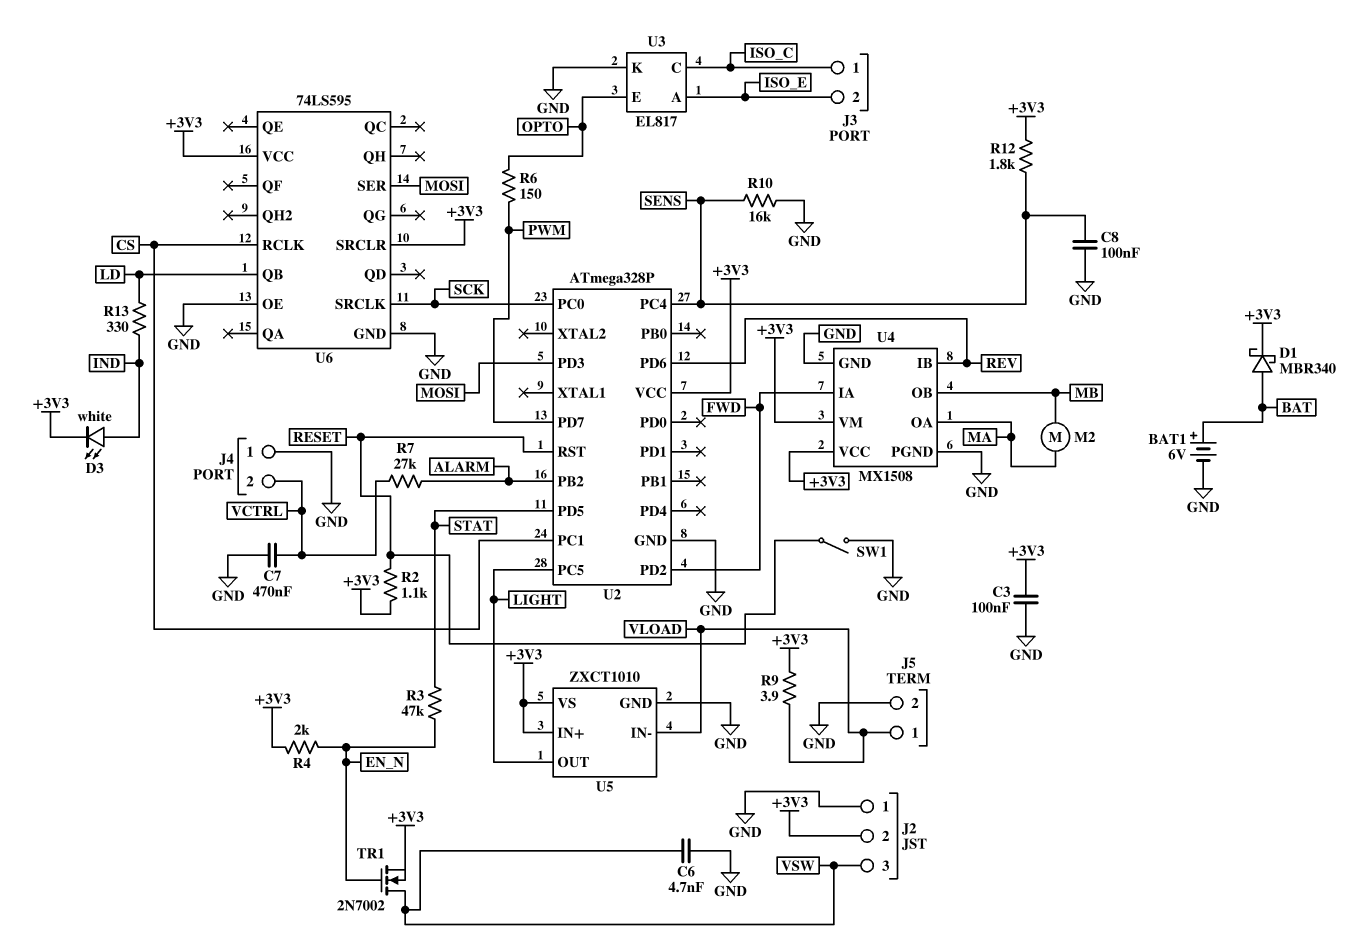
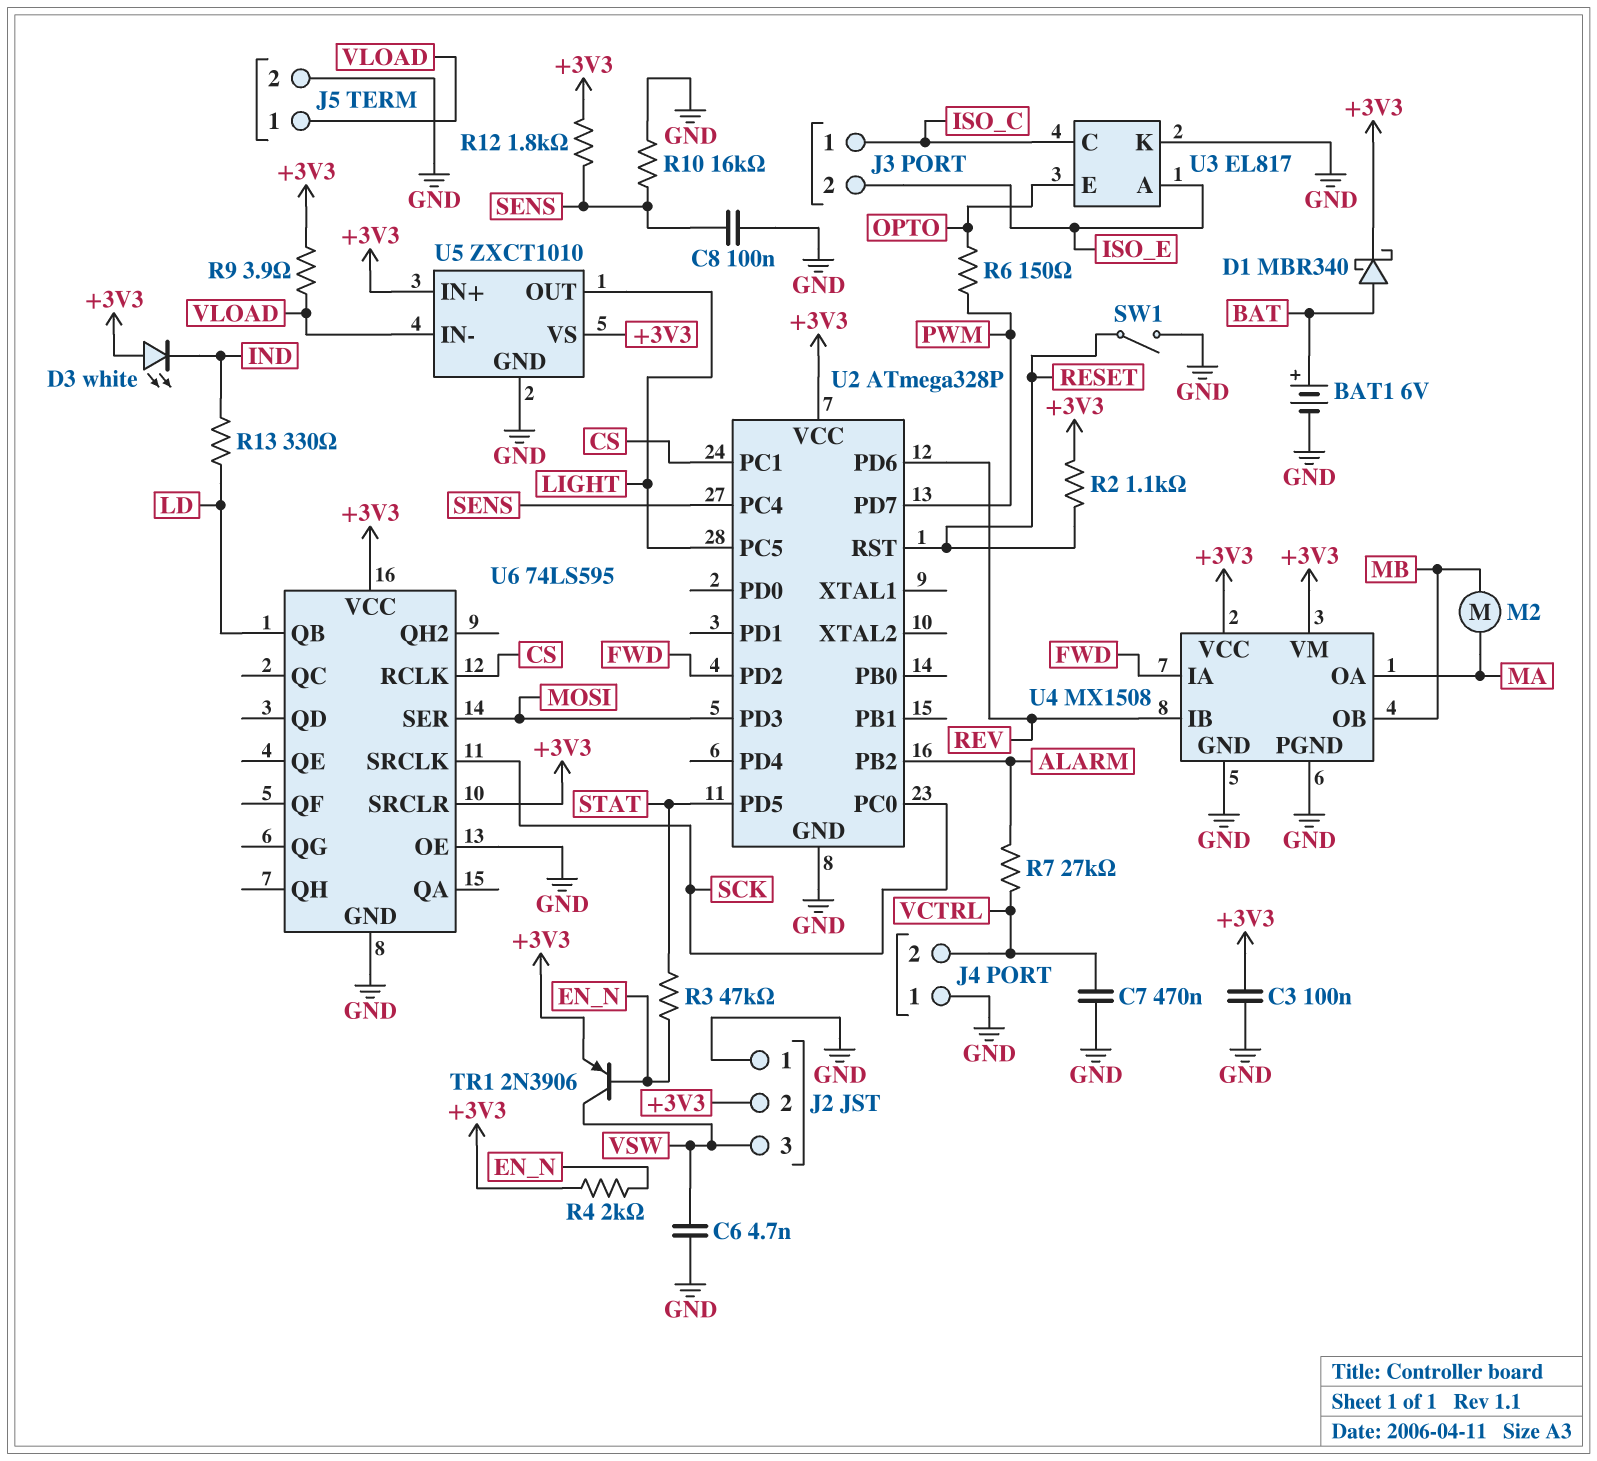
D3: LED white (A IND, K +3V3) -> LED white (A +3V3, K IND)
TR1: NMOS 2N7002 (G EN_N, D VSW, S +3V3) -> PNP 2N3906 (B EN_N, C VSW, E +3V3)

